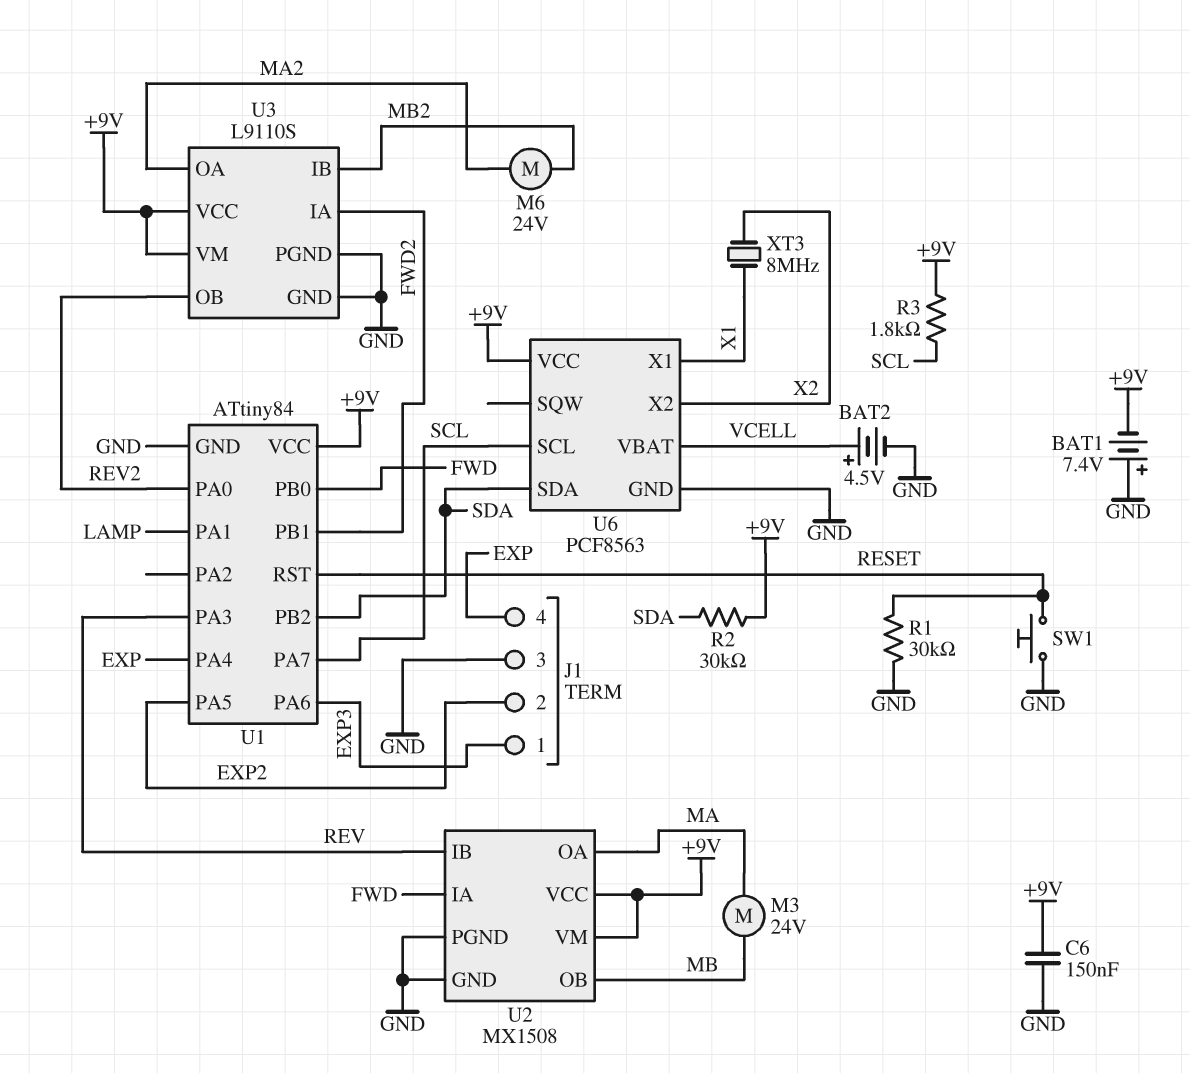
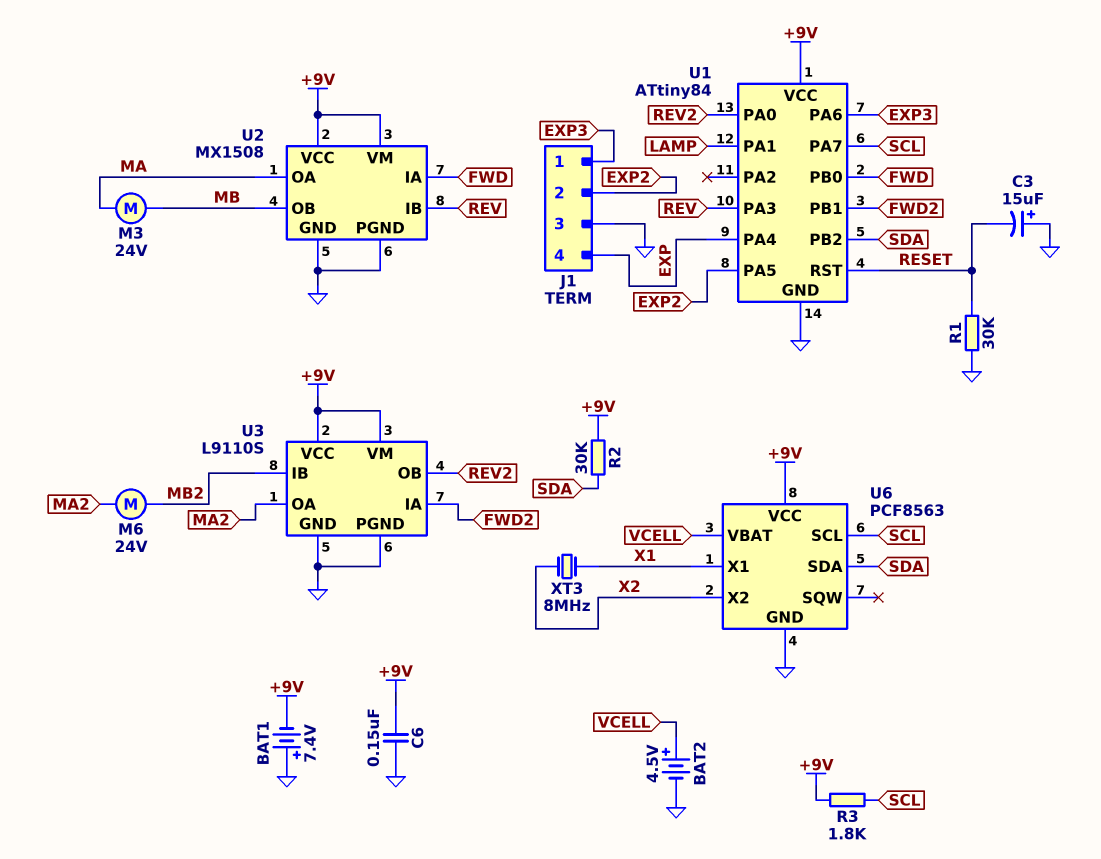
C3: none -> 15uF (plus GND, minus RESET)
SW1: button (GND, RESET) -> none

